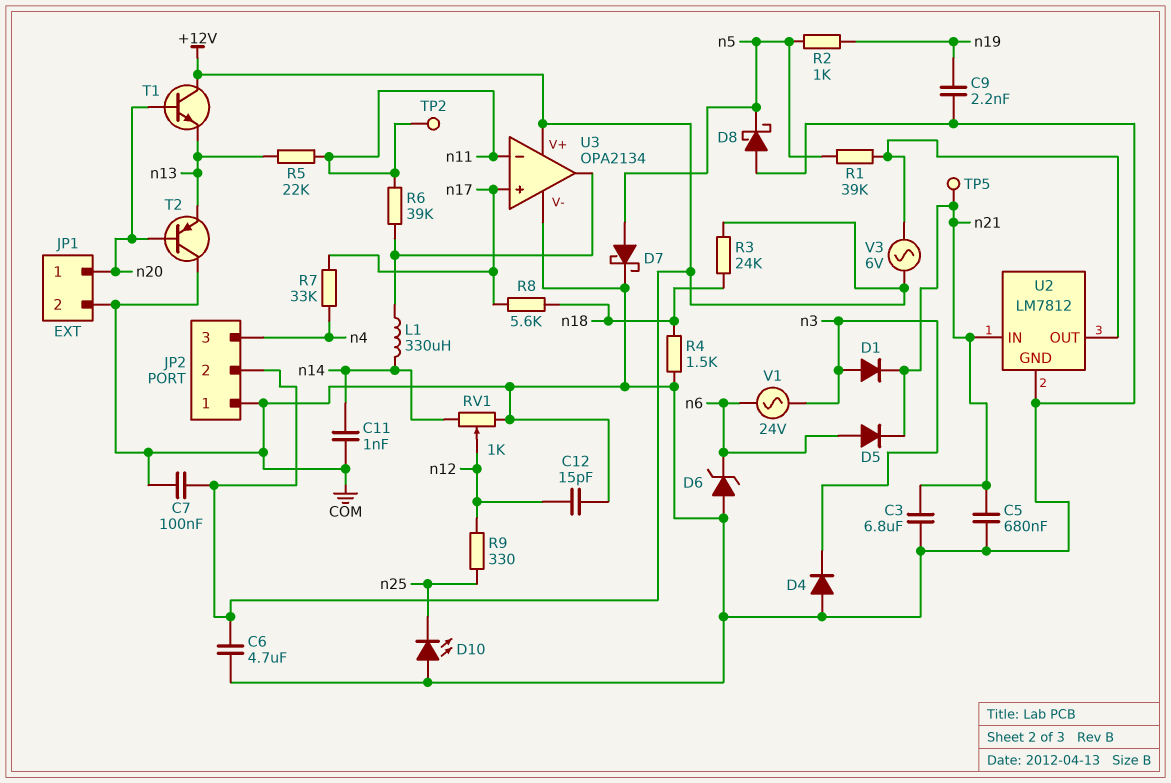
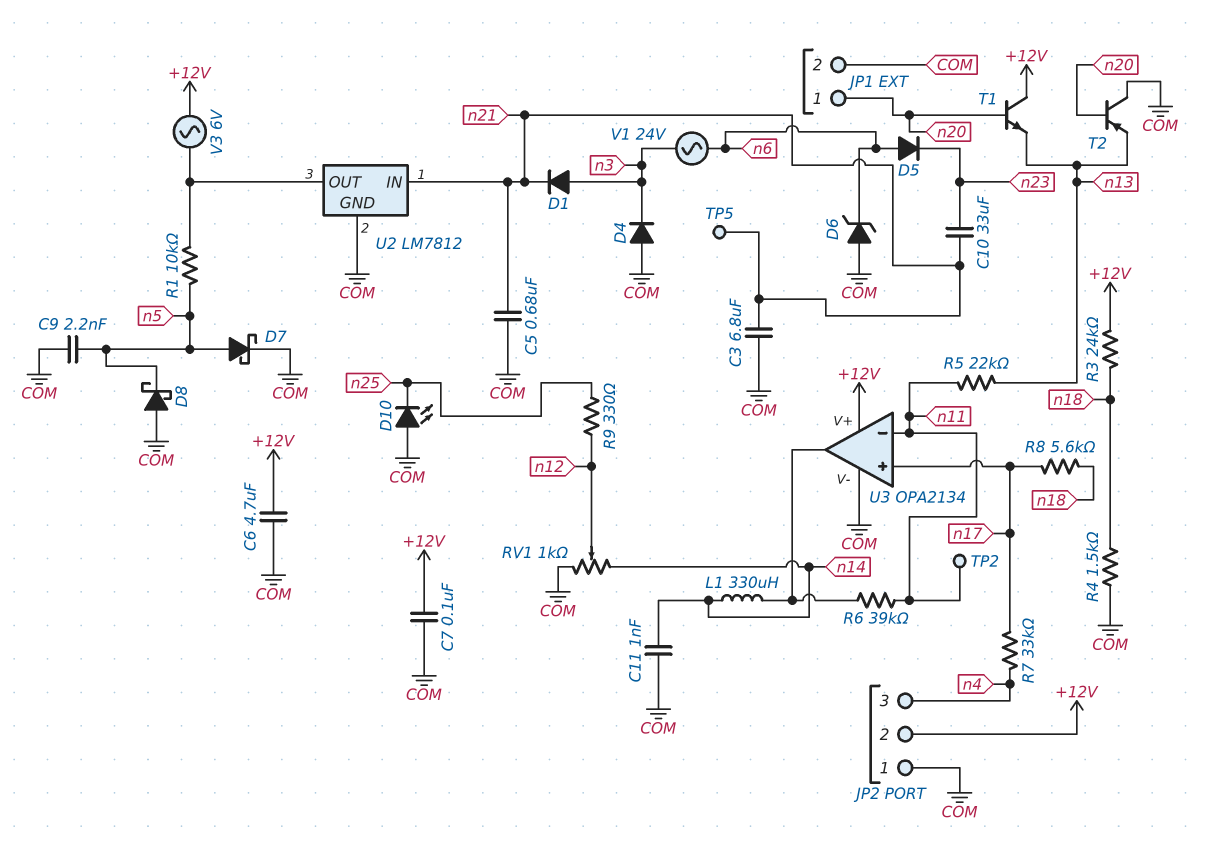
C9: 2.2nF (COM, n19) -> 2.2nF (COM, n5)
C10: none -> 33uF (n21, n23)
C12: 15pF (COM, n12) -> none
D5: diode (A n6, K n21) -> diode (A n6, K n23)
R1: 39k (U2/OUT, n5) -> 10k (U2/OUT, n5)
R2: 1k (n5, n19) -> none

